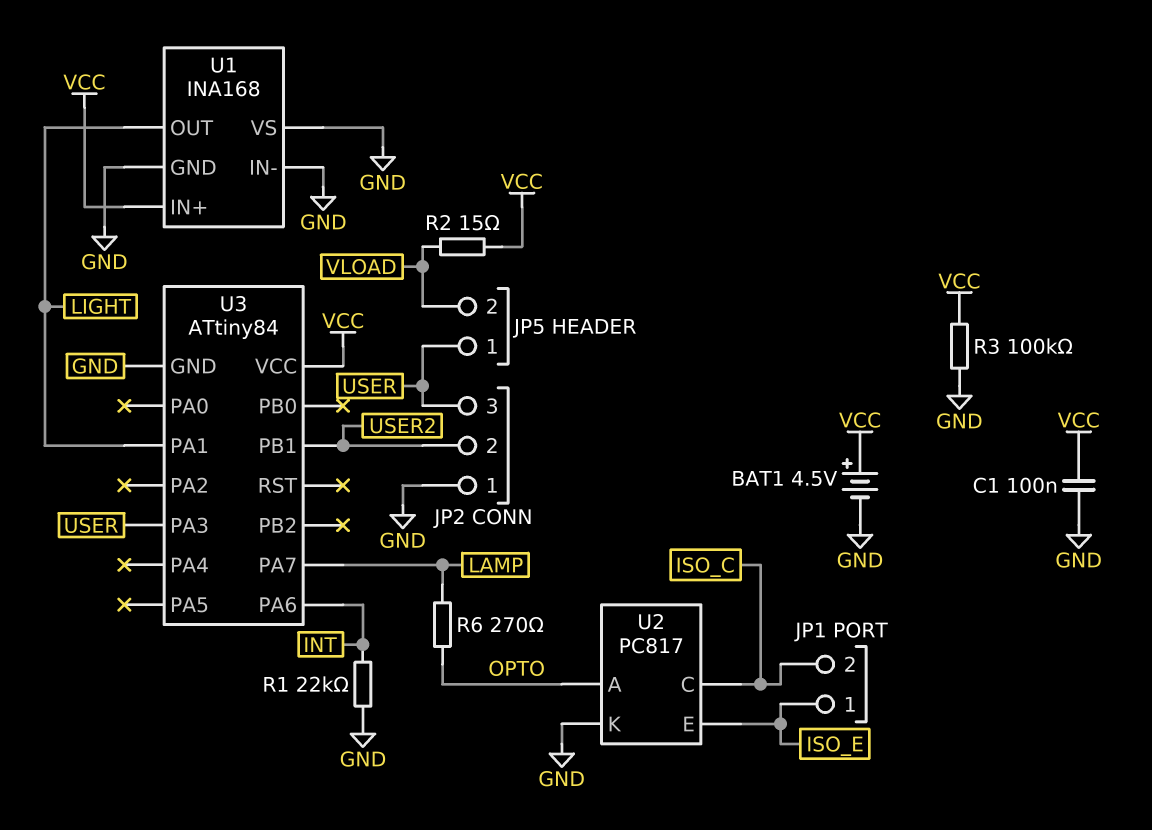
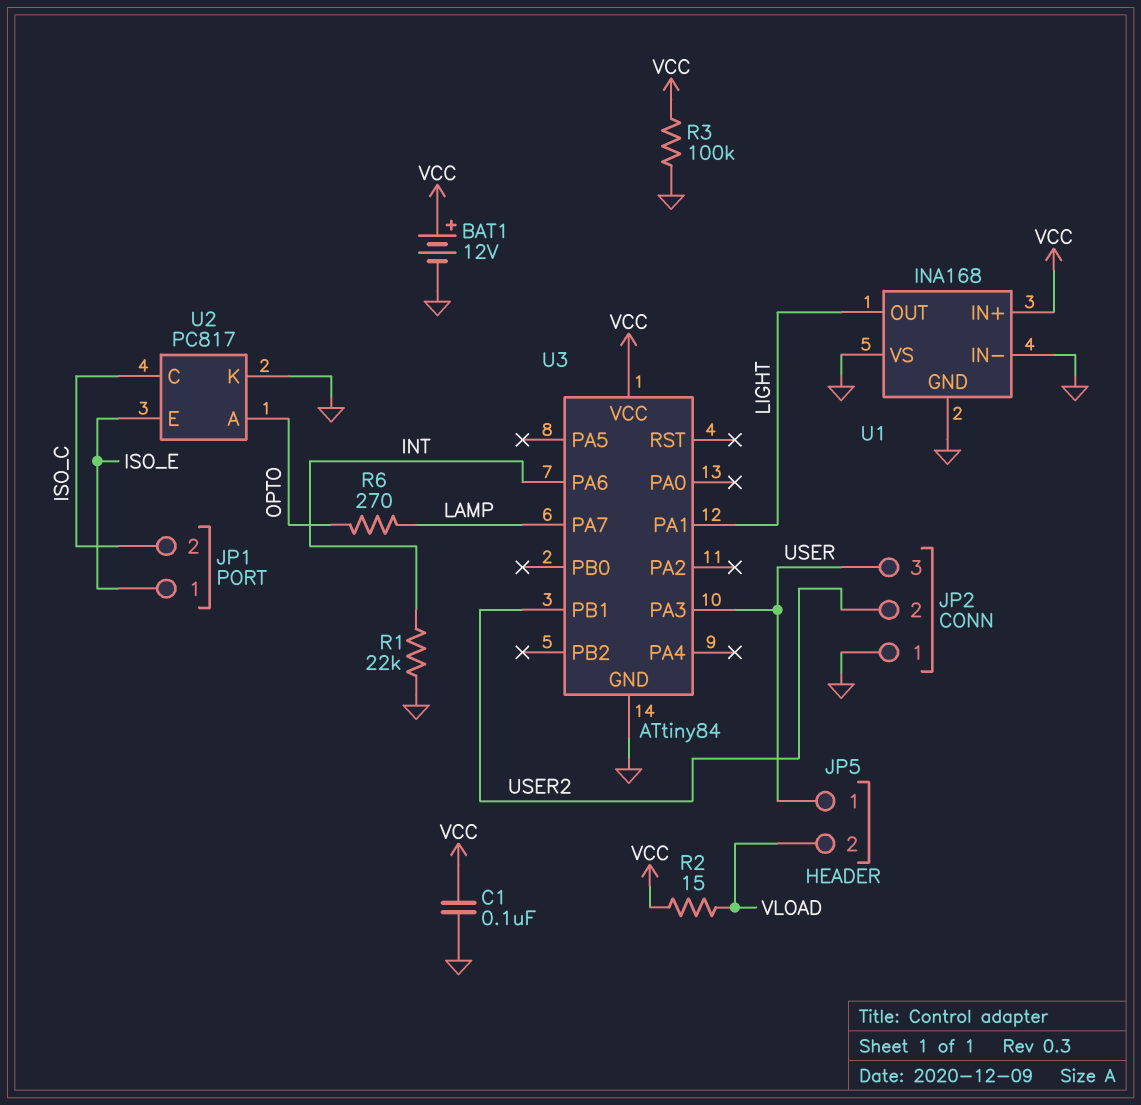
BAT1: 4.5V (plus VCC, minus GND) -> 12V (plus VCC, minus GND)

